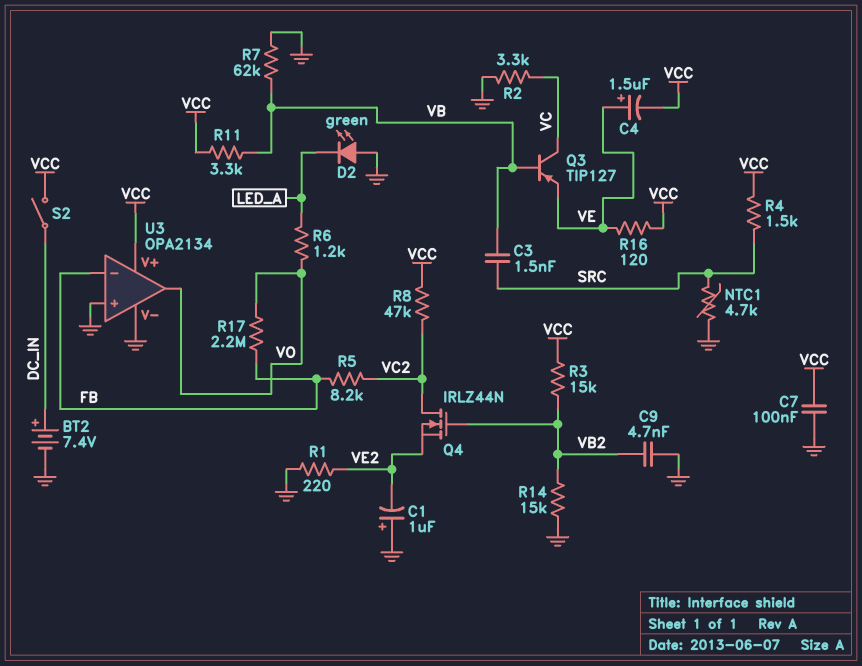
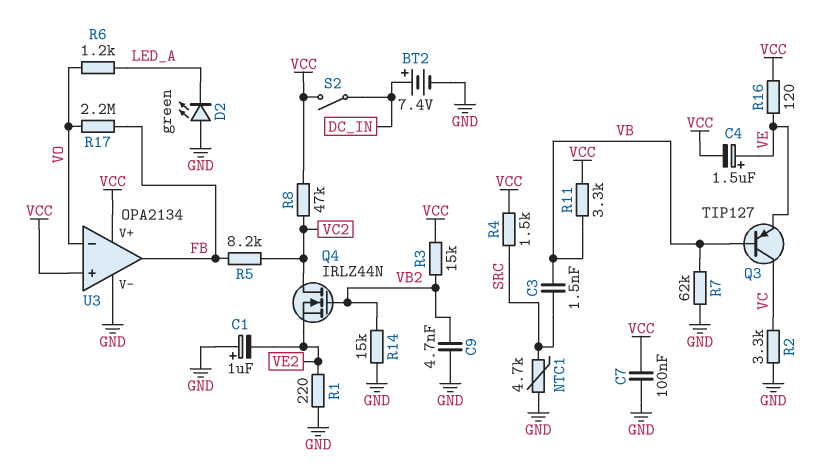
U3 pin in+: GND -> VCC
U3 pin in-: FB -> VO
U3 pin out: VO -> FB

